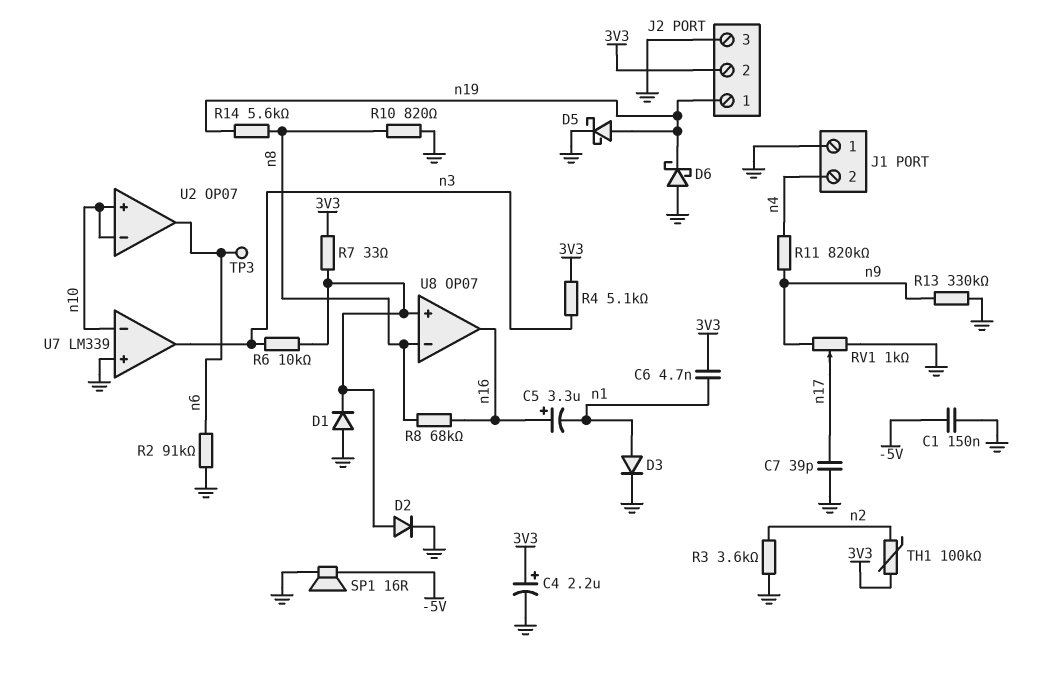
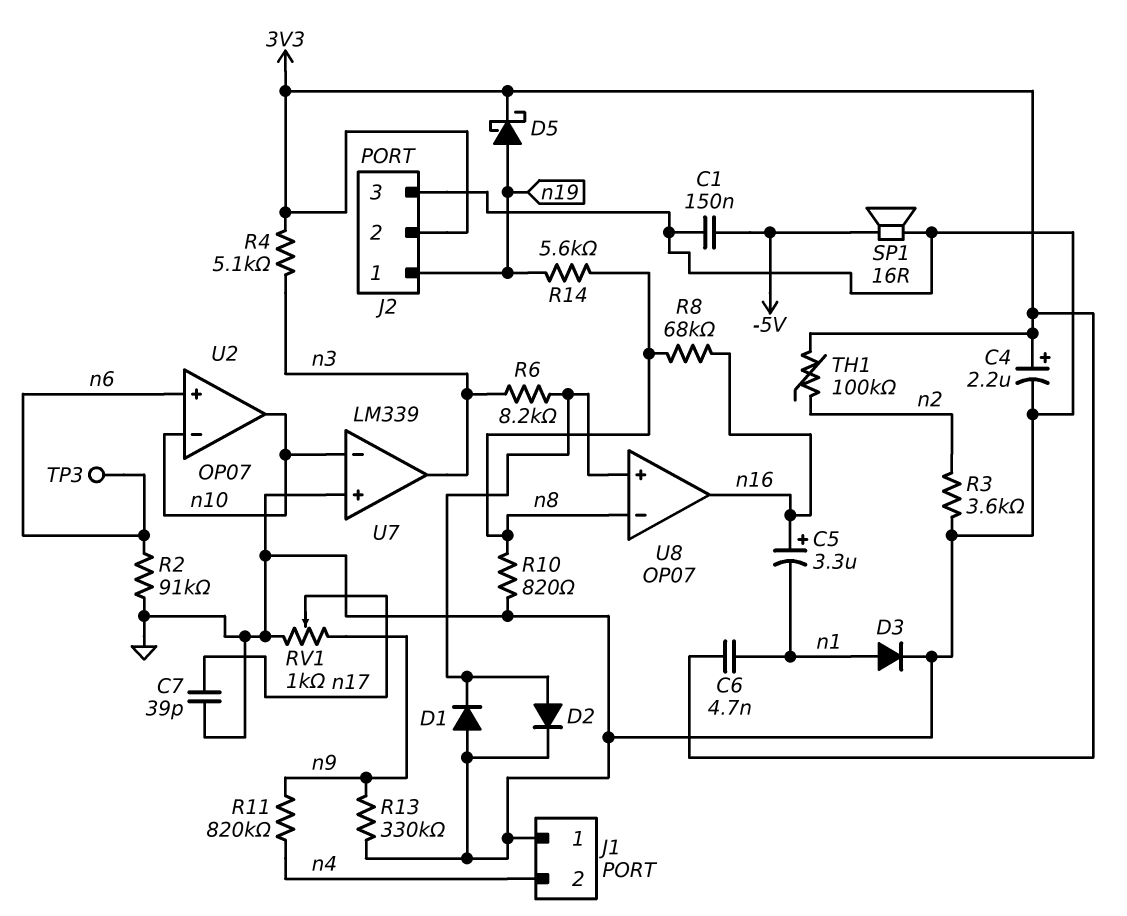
D5: schottky (A n19, K GND) -> schottky (A n19, K 3V3)
D6: schottky (A GND, K n19) -> none
R6: 10k (U8/in+, n3) -> 8.2k (U8/in+, n3)
R7: 33 (3V3, U8/in+) -> none
U2 pin in+: n10 -> n6
U2 pin out: n6 -> n10

